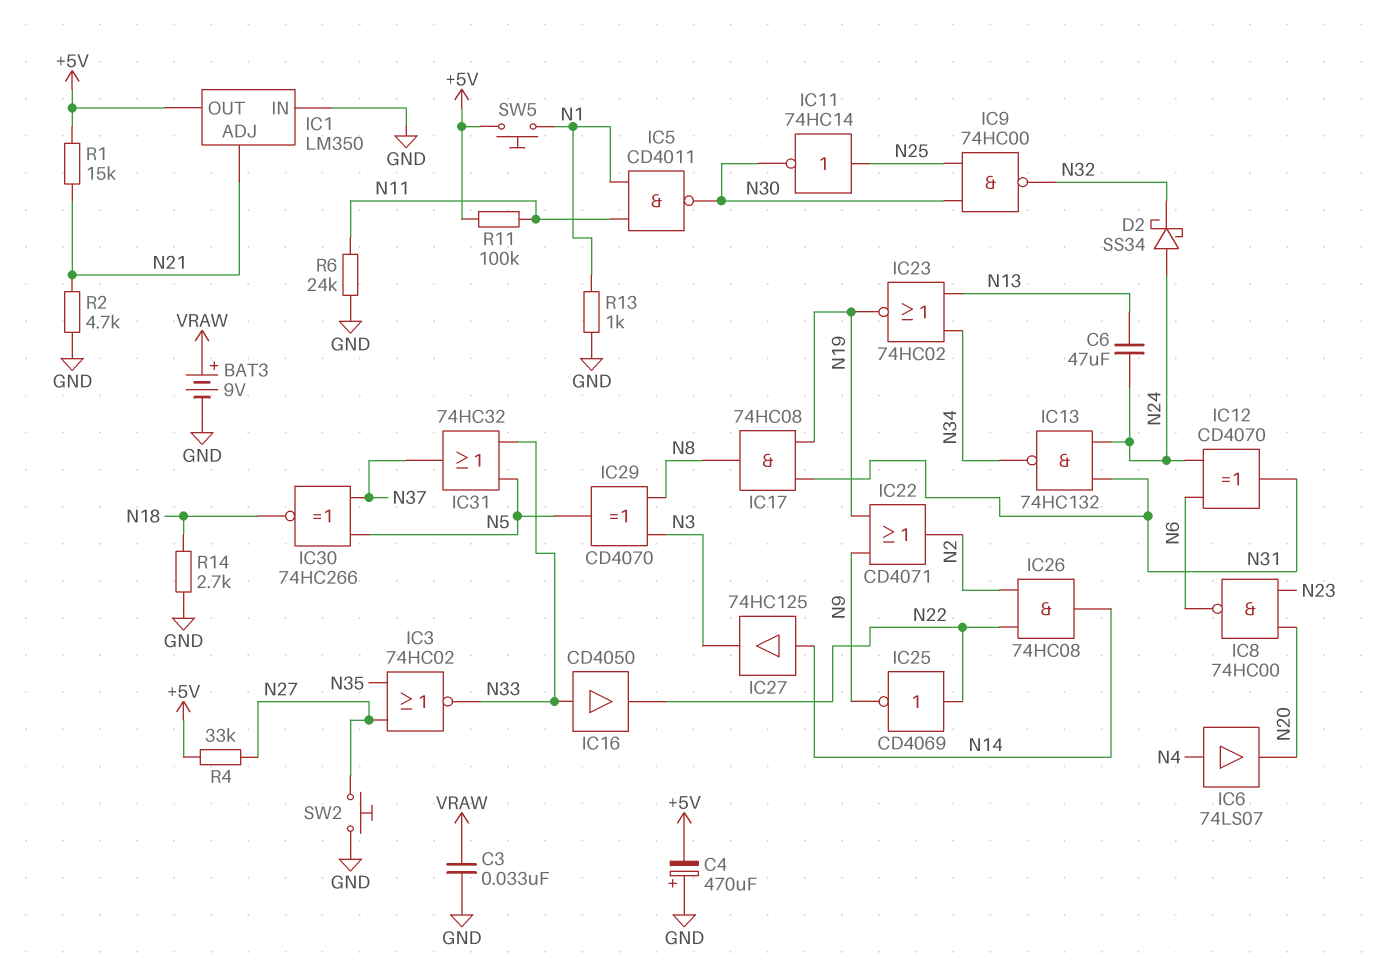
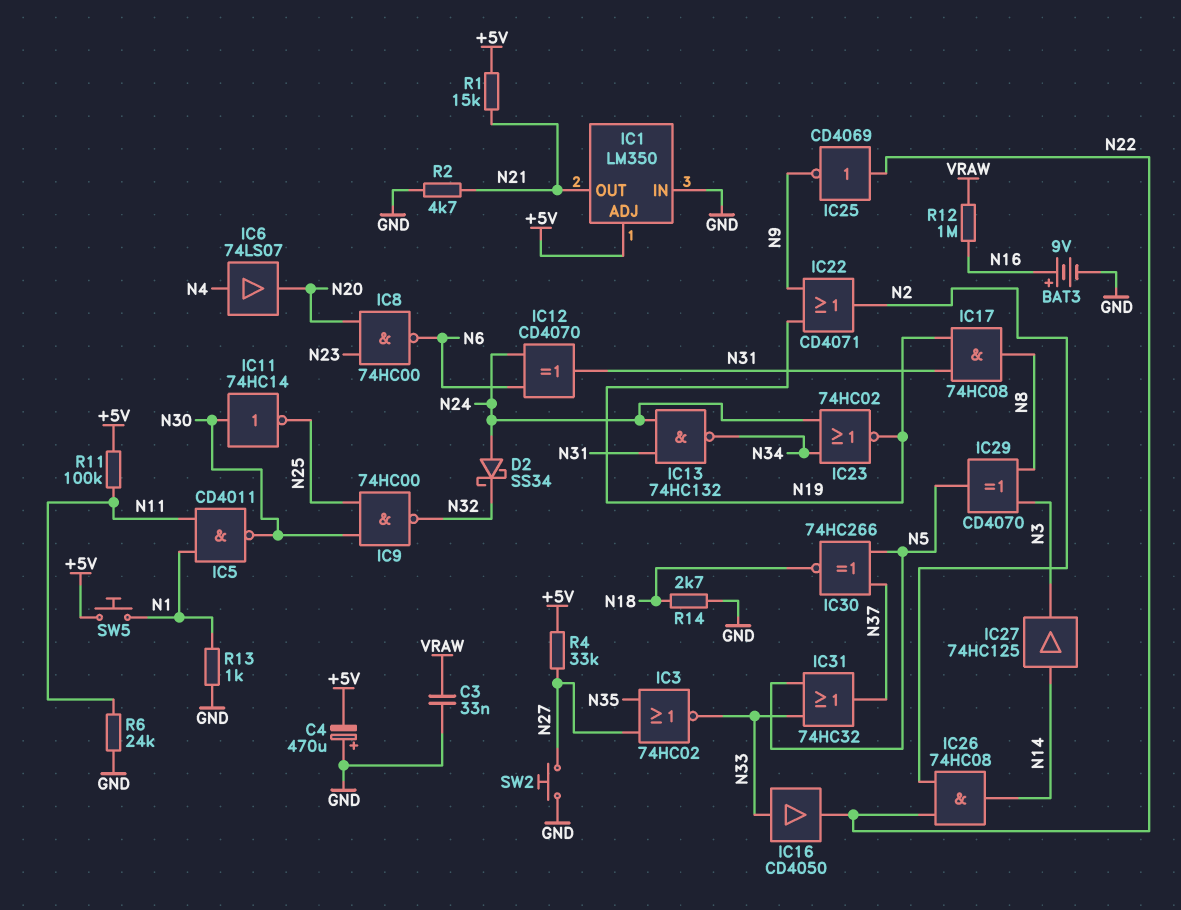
BAT3: 9V (plus VRAW, minus GND) -> 9V (plus N16, minus GND)
C6: 47uF (N13, N24) -> none
IC1 pin ADJ: N21 -> +5V
IC1 pin OUT: +5V -> N21
IC11: NOT 74HC14 (in N25, out N30) -> NOT 74HC14 (in N30, out N25)
IC23: NOR 74HC02 (in N13, in N34, out N19) -> NOR 74HC02 (in N24, in N34, out N19)
R12: none -> 1M (N16, VRAW)

